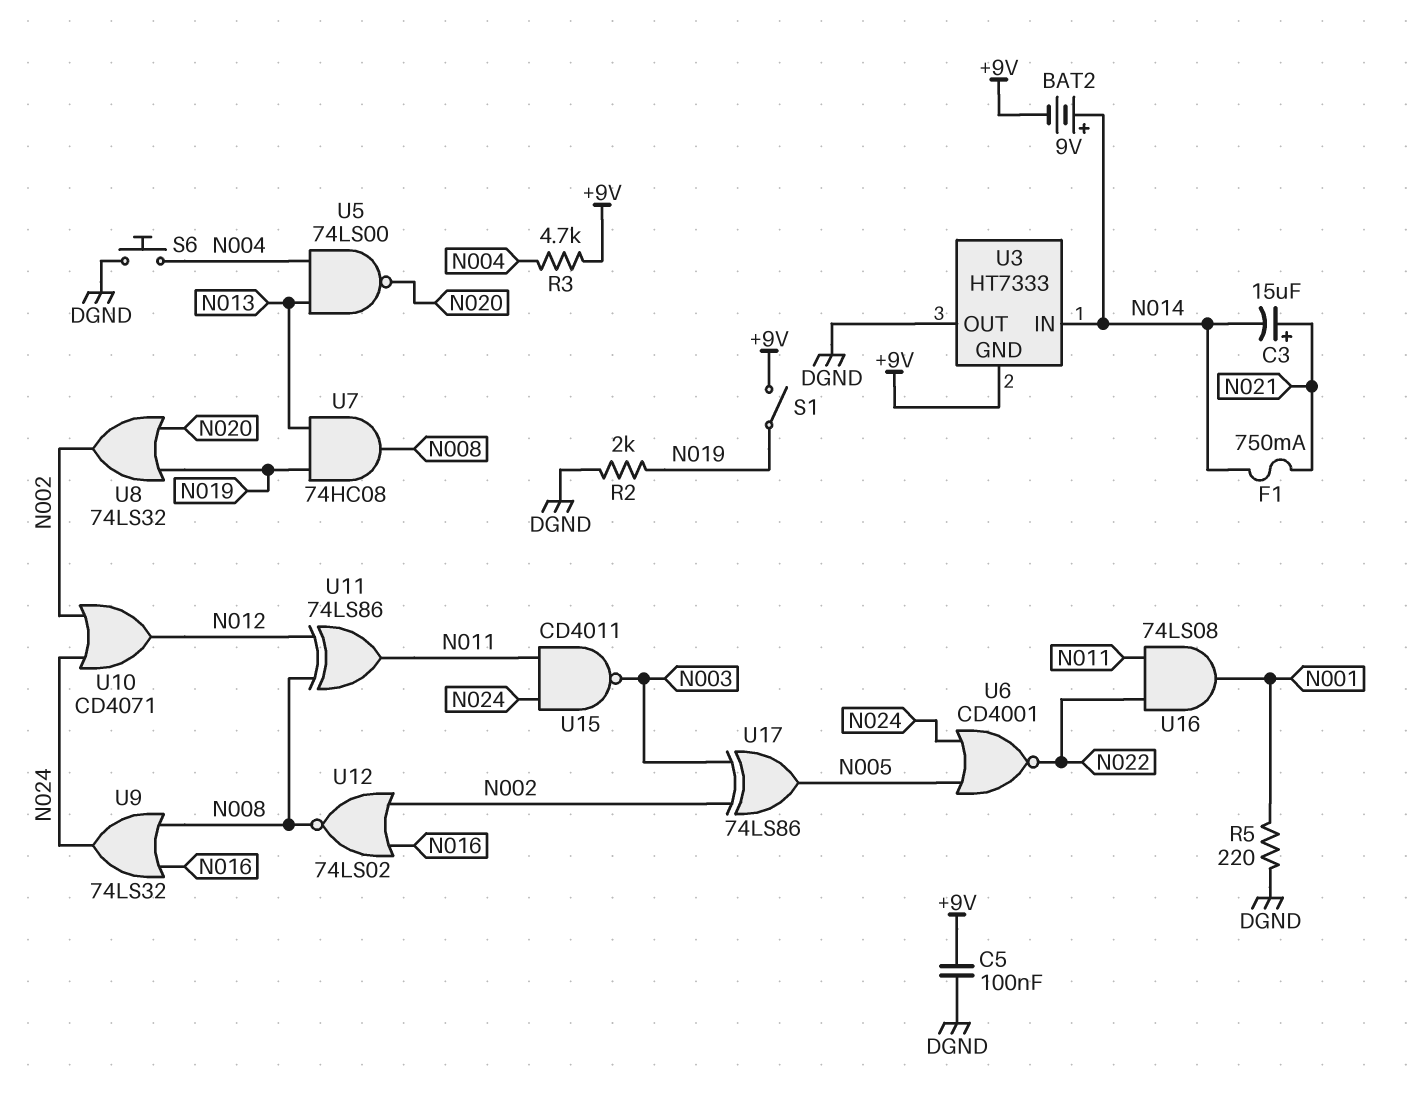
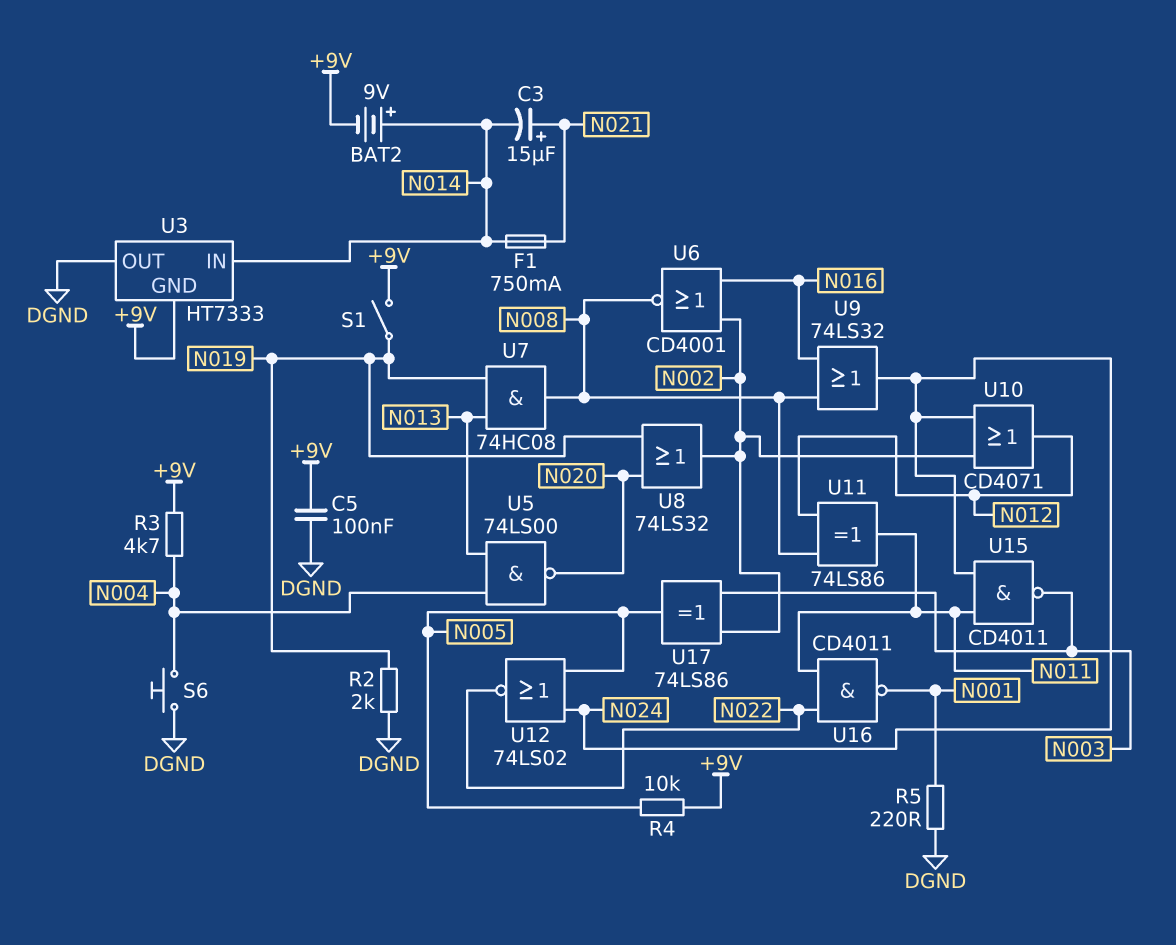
R4: none -> 10k (+9V, N005)
U6: NOR CD4001 (in N005, in N024, out N022) -> NOR CD4001 (in N002, in N016, out N008)
U12: NOR 74LS02 (in N002, in N016, out N008) -> NOR 74LS02 (in N005, in N024, out N022)
U16: AND 74LS08 (in N011, in N022, out N001) -> NAND CD4011 (in N011, in N022, out N001)

